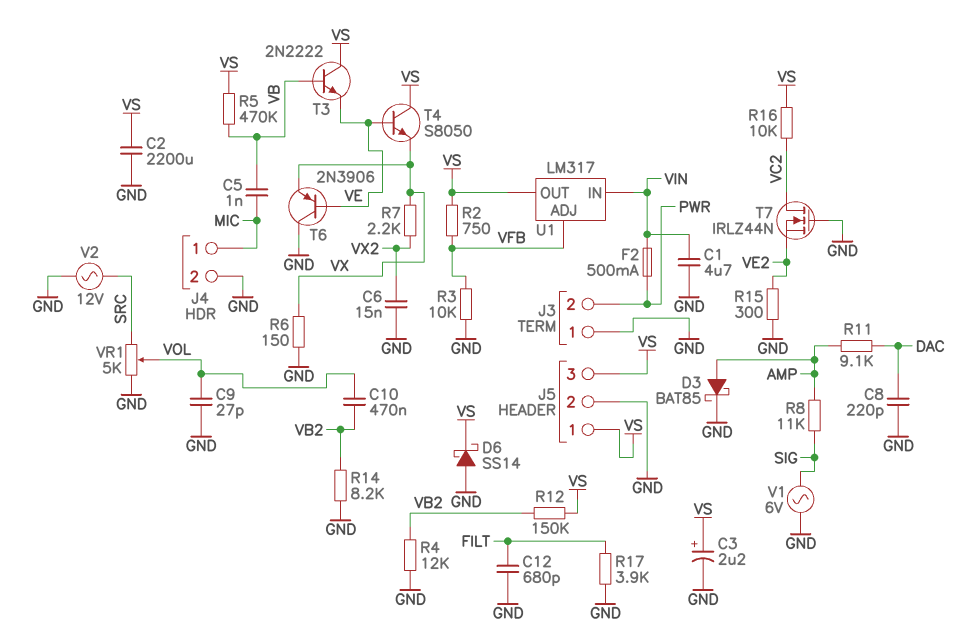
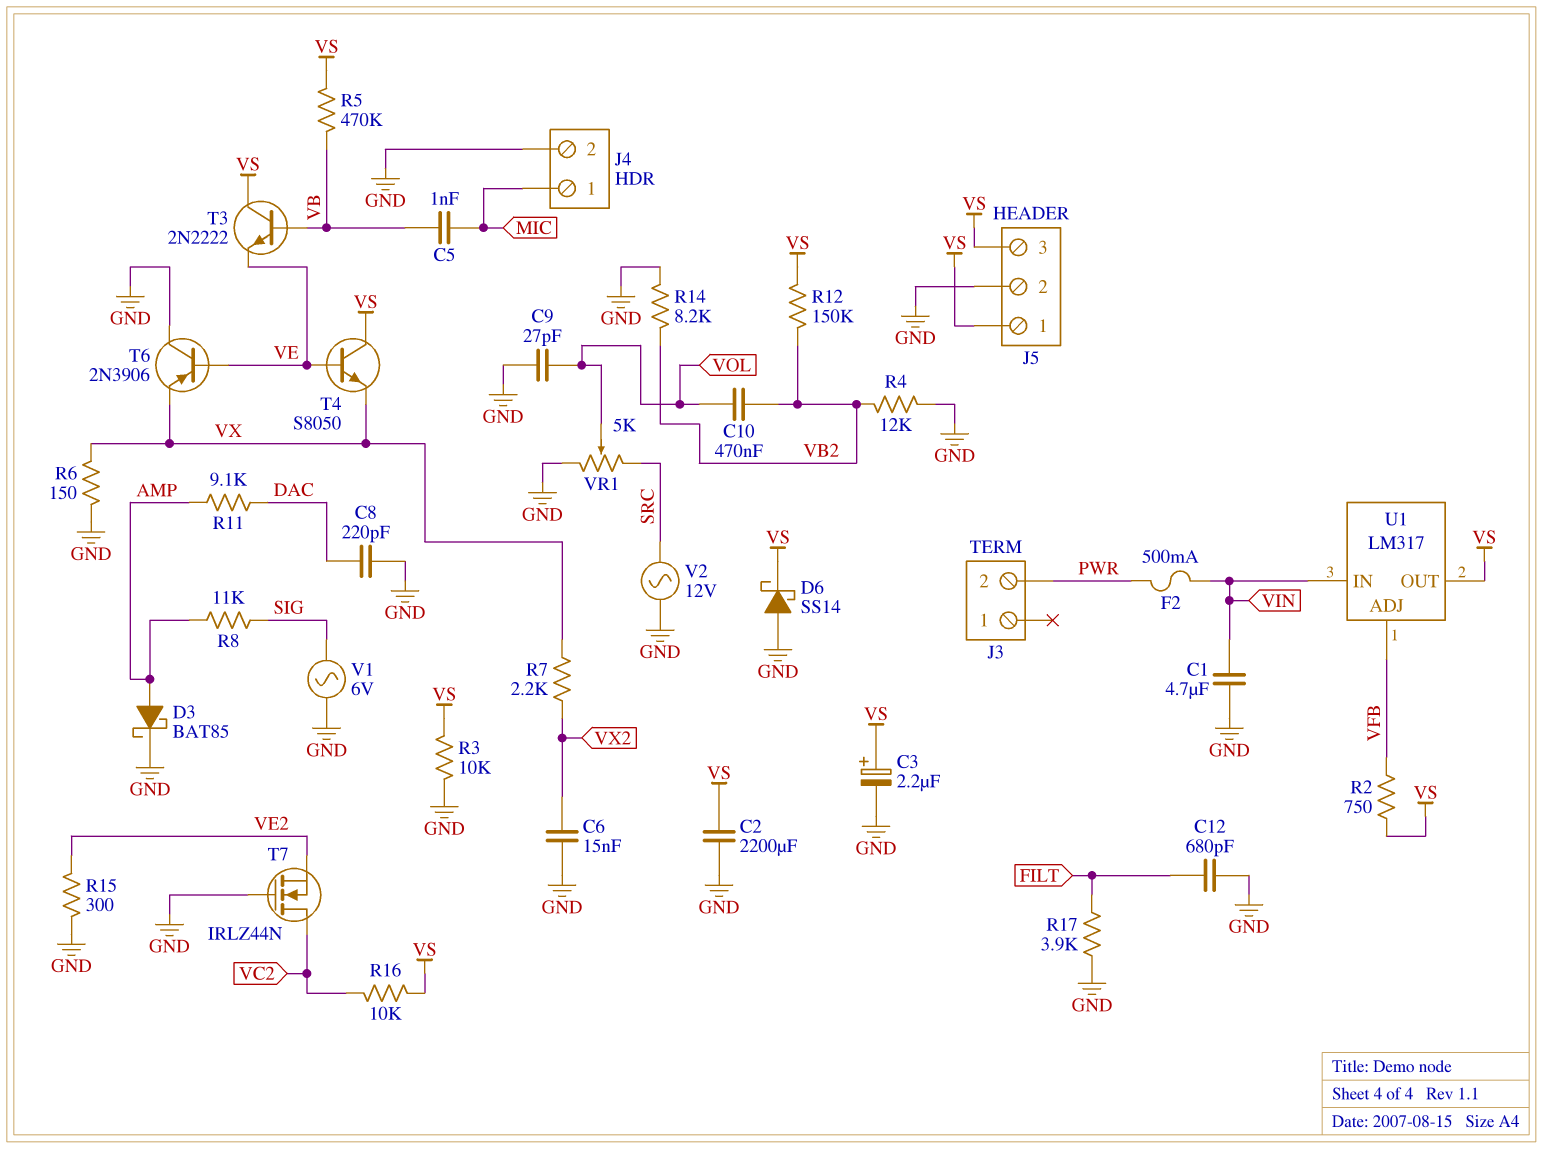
J3 pin 1: GND -> none
R3: 10k (GND, VFB) -> 10k (GND, VS)

